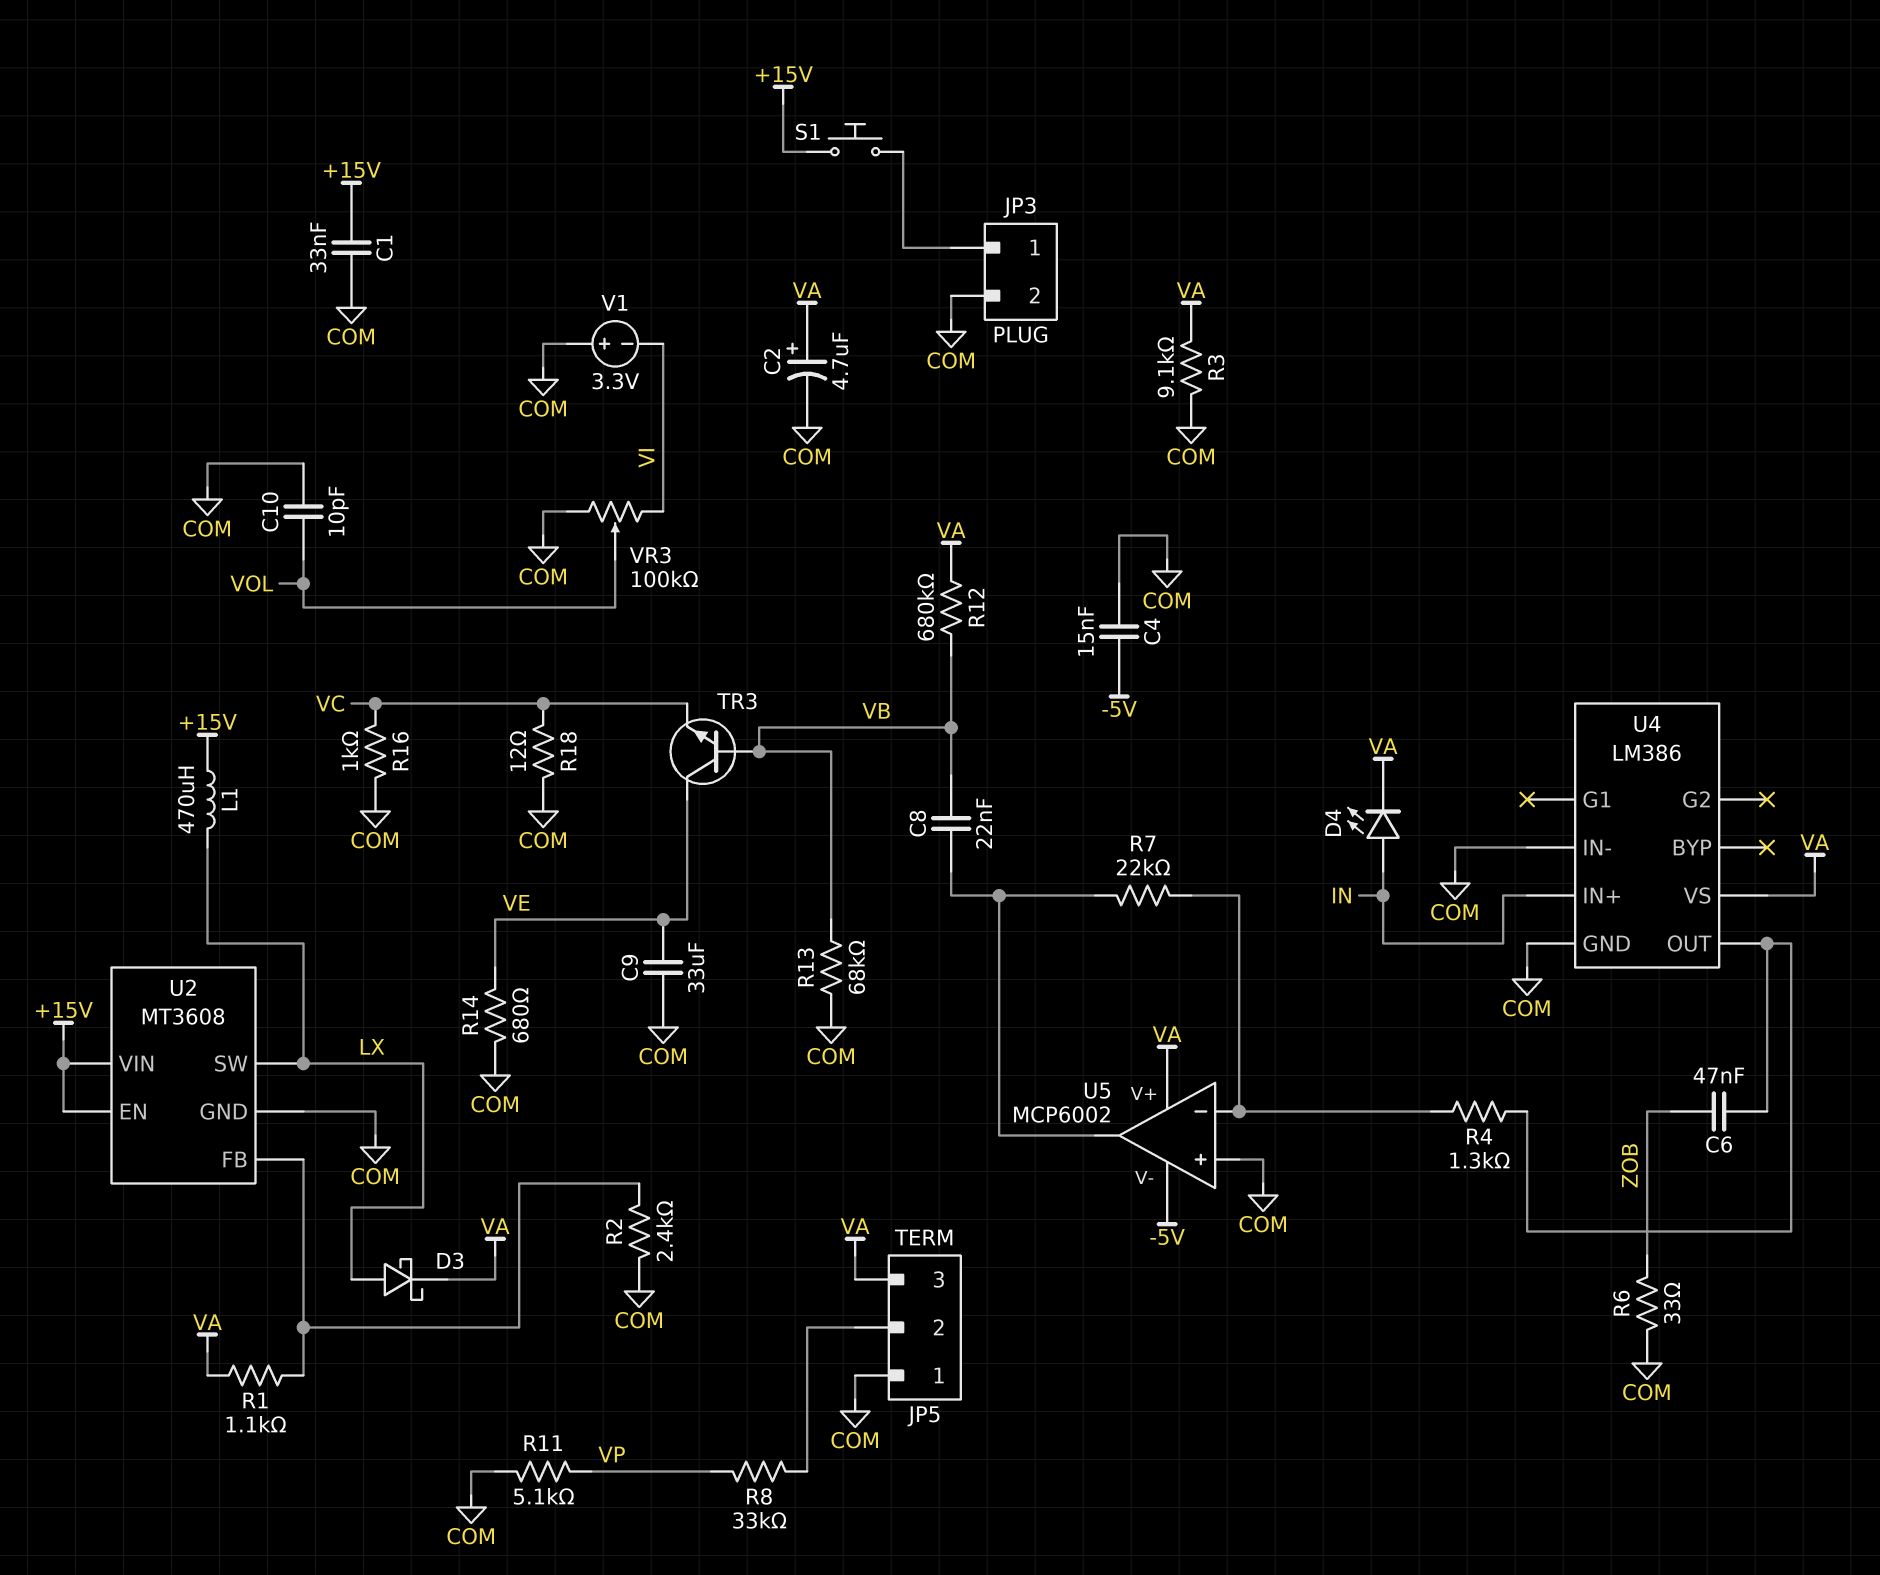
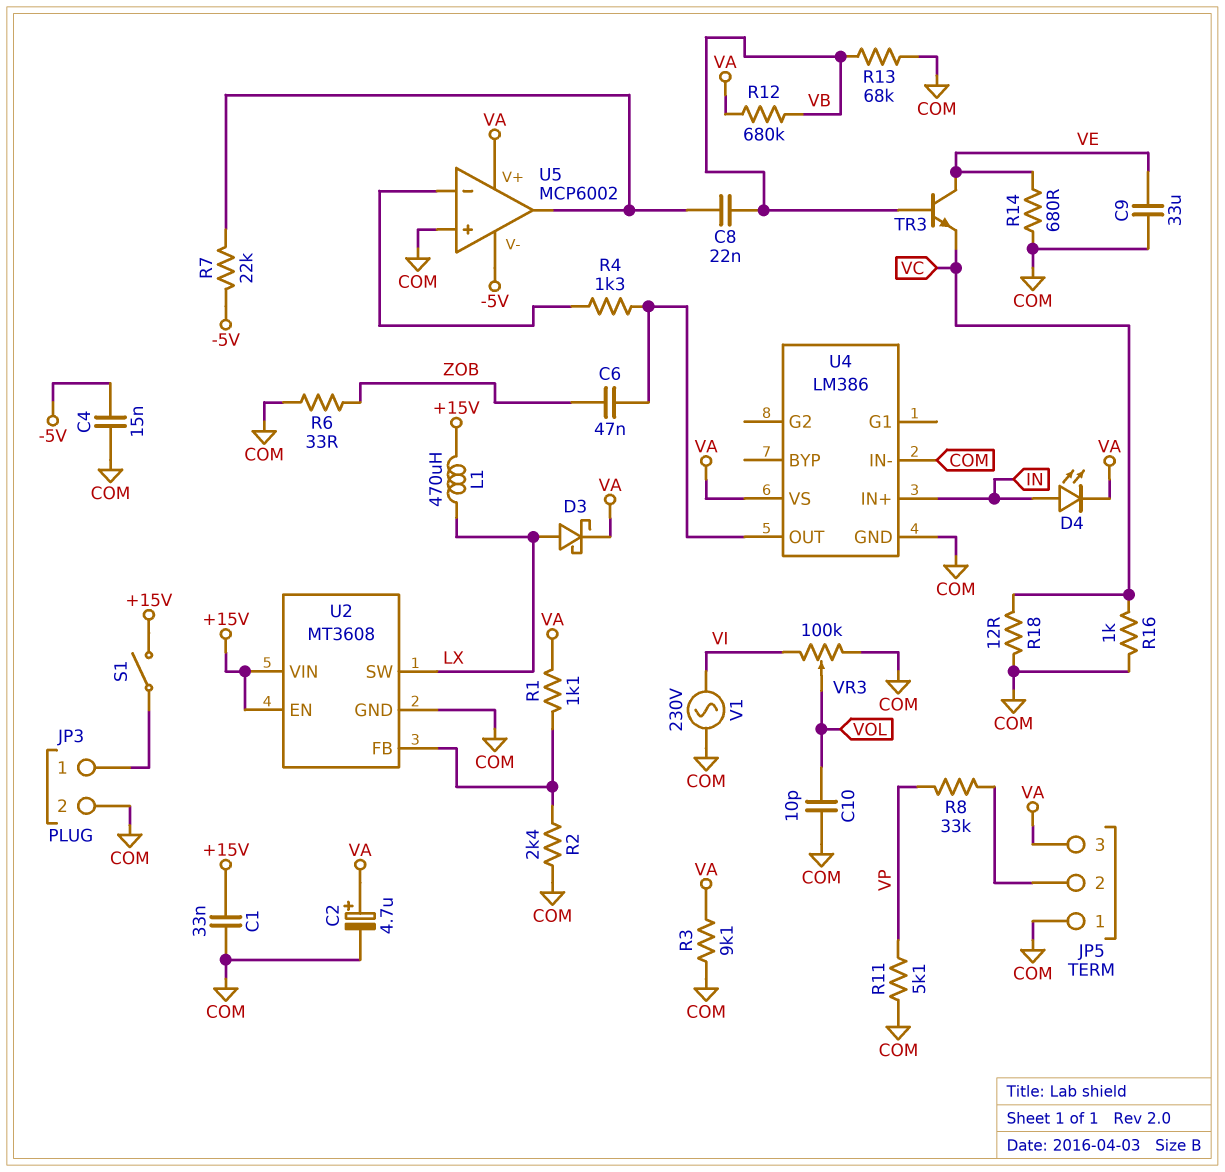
R7: 22k (U5/in-, U5/out) -> 22k (-5V, U5/out)
S1: button (+15V, JP3/1) -> switch (+15V, JP3/1)
V1: 3.3V (plus COM, minus VI) -> AC 230V (COM, VI)

